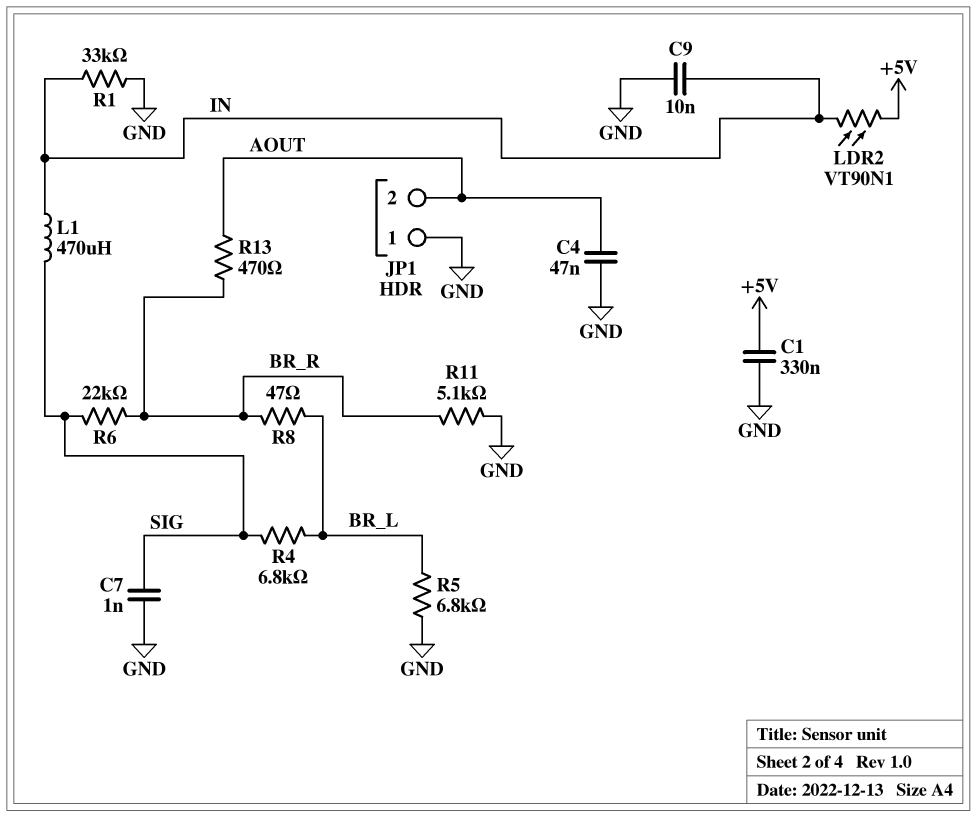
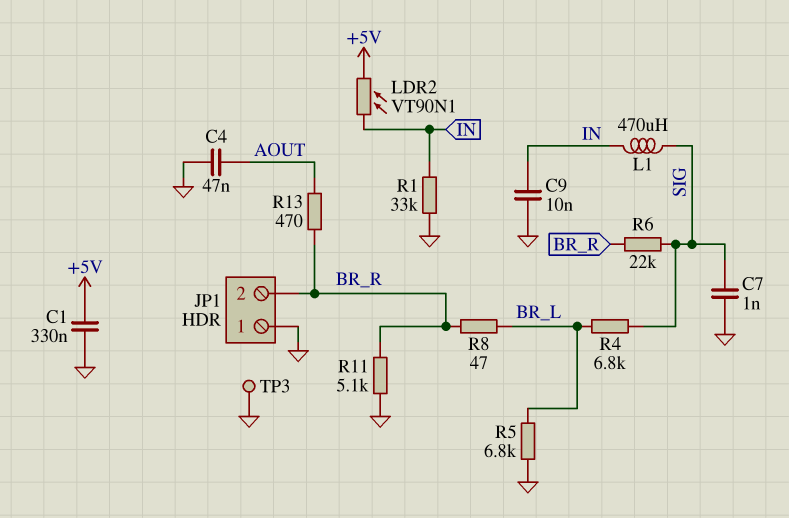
JP1 pin 2: AOUT -> BR_R
TP3: none -> test point (GND)

